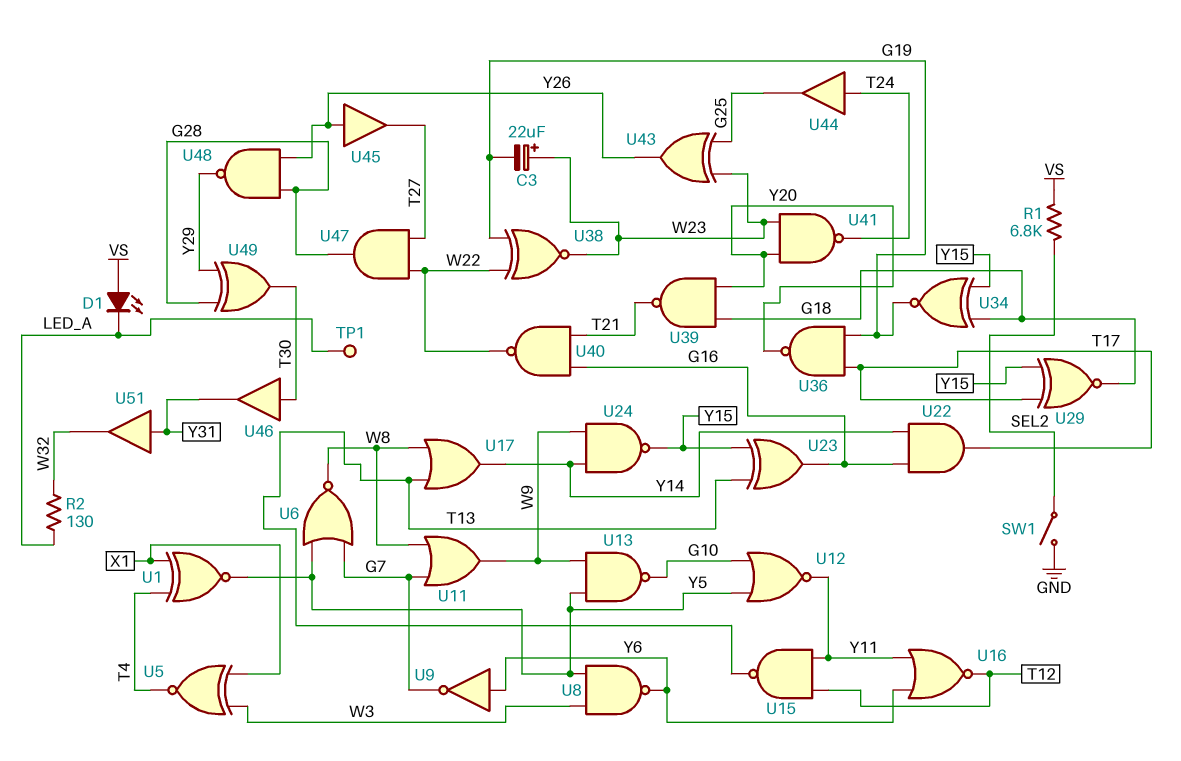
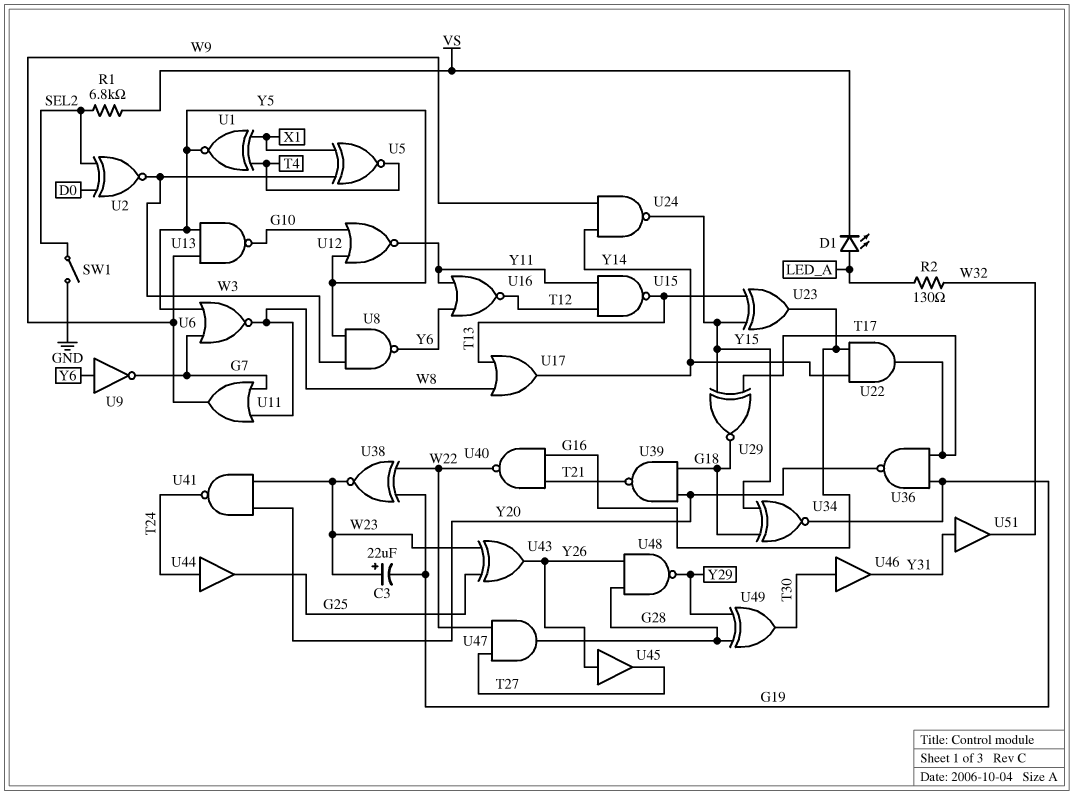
D1: LED (A VS, K LED_A) -> LED (A LED_A, K VS)
TP1: test point (LED_A) -> none
U2: none -> XNOR (in D0, in SEL2, out W3)

